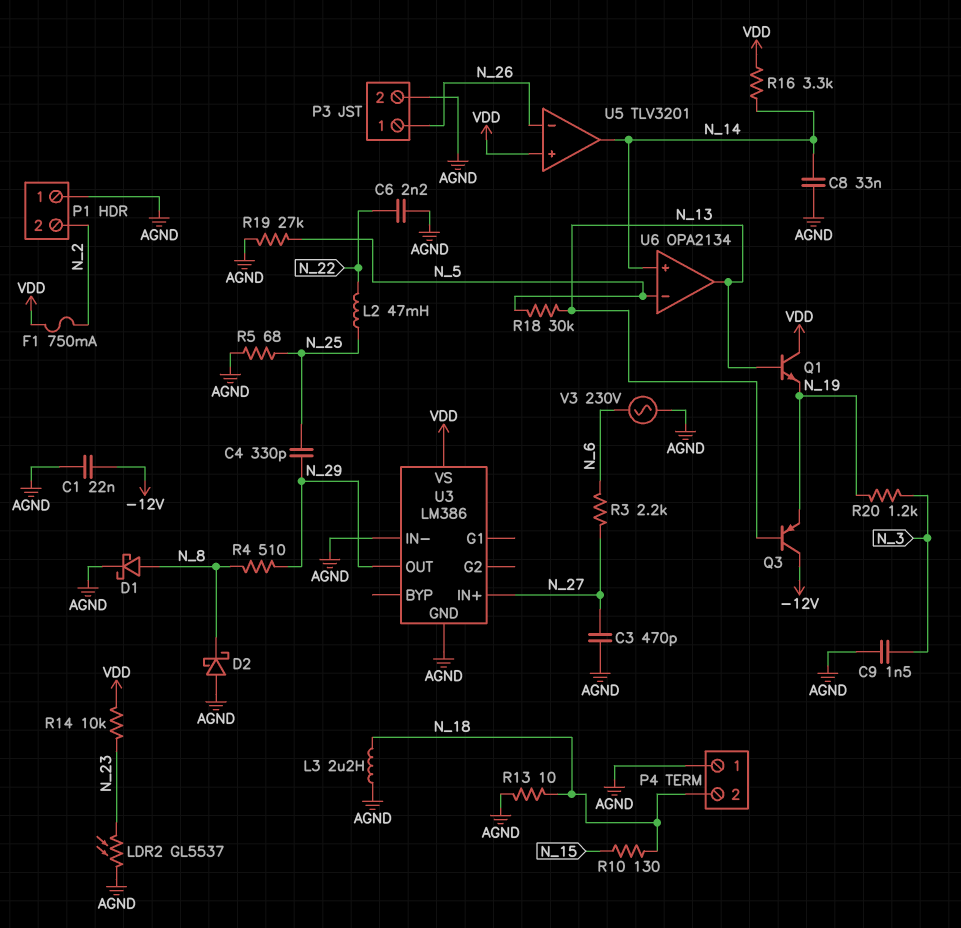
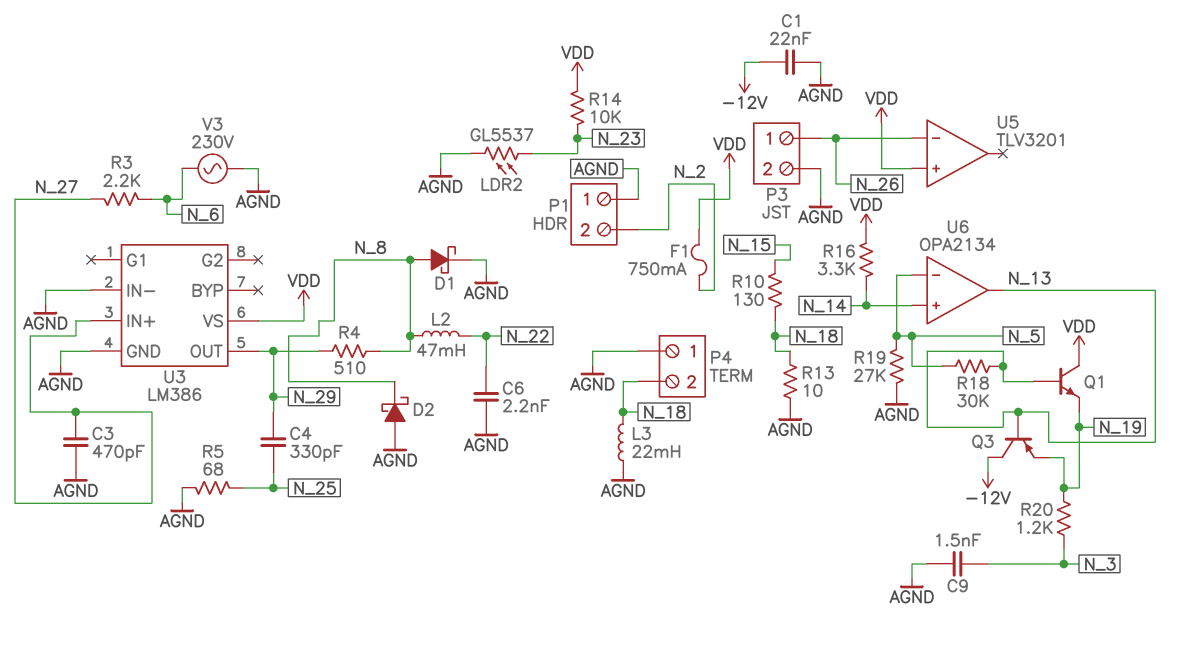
C8: 33nF (AGND, N_14) -> none
L2: 47mH (N_22, N_25) -> 47mH (N_8, N_22)
L3: 2.2uH (AGND, N_18) -> 22mH (AGND, N_18)
U5 pin out: N_14 -> none

